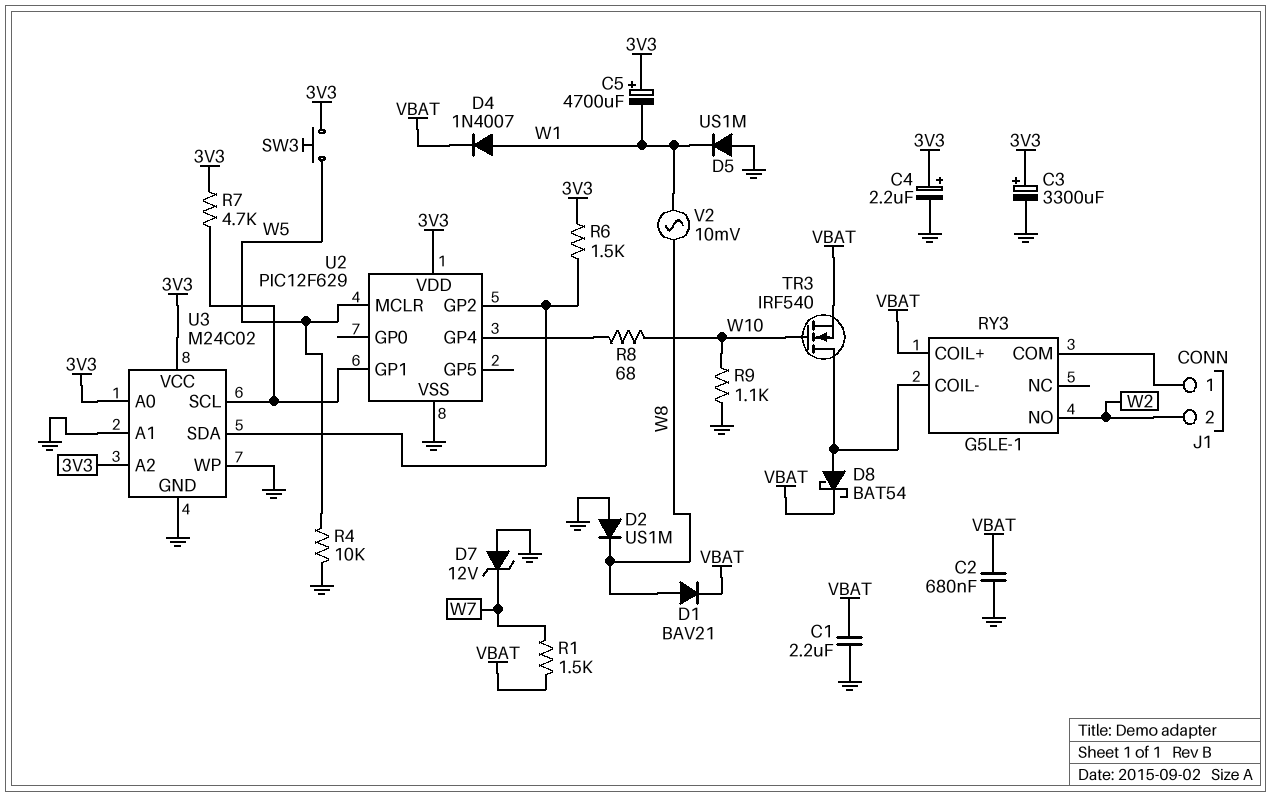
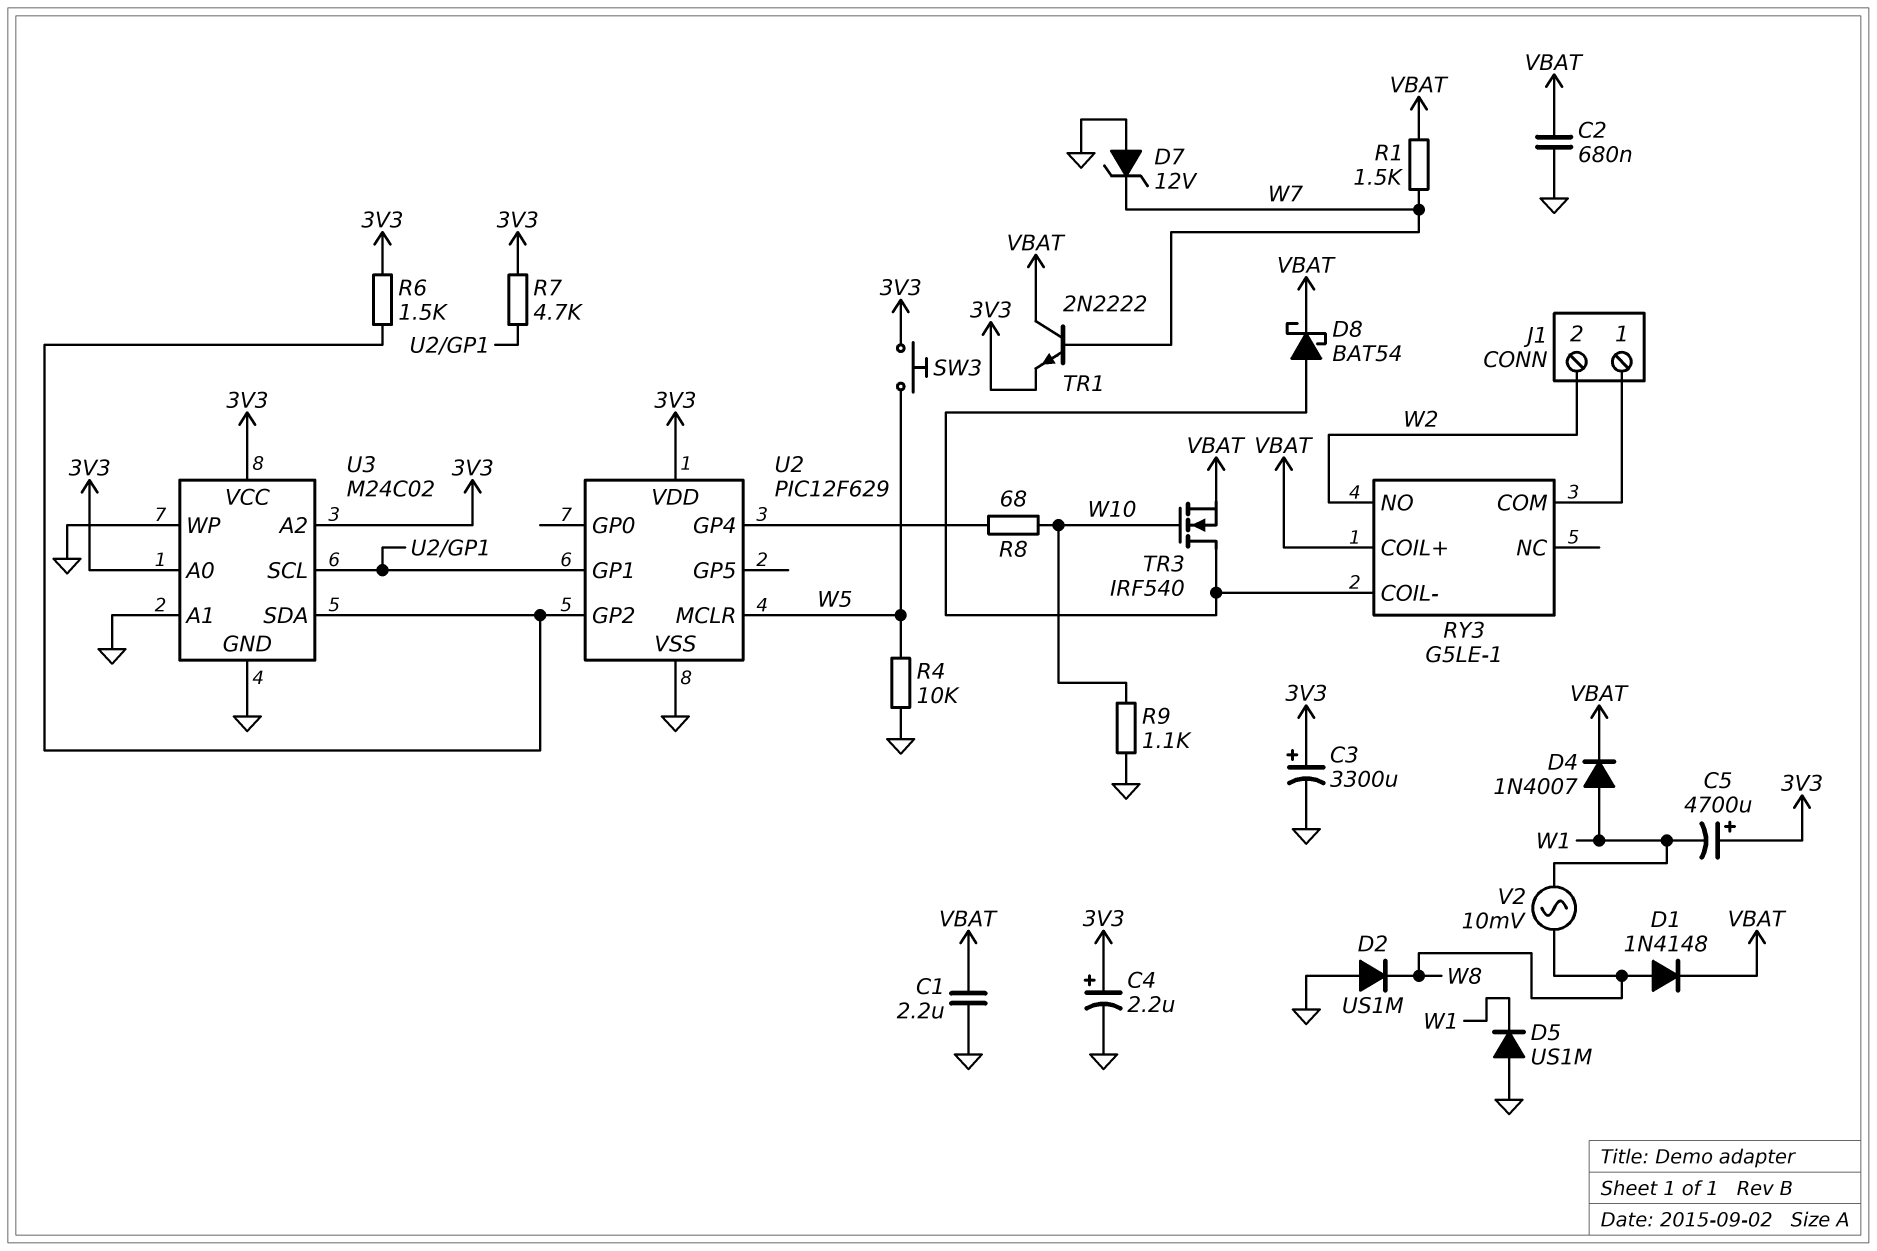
D1: diode BAV21 (A W8, K VBAT) -> diode 1N4148 (A W8, K VBAT)
TR1: none -> NPN 2N2222 (B W7, C VBAT, E 3V3)

